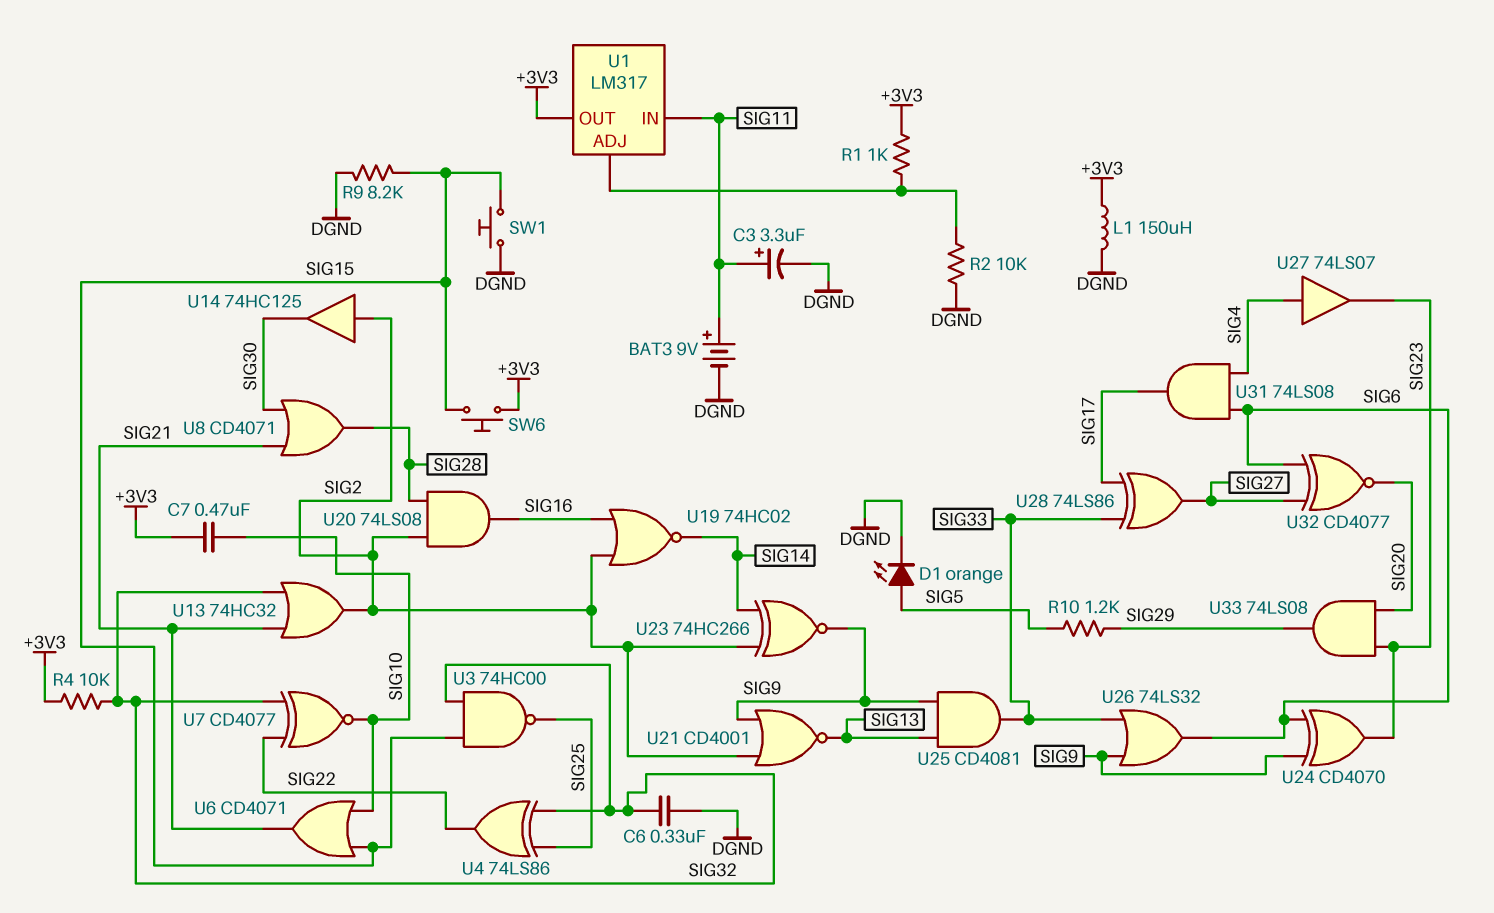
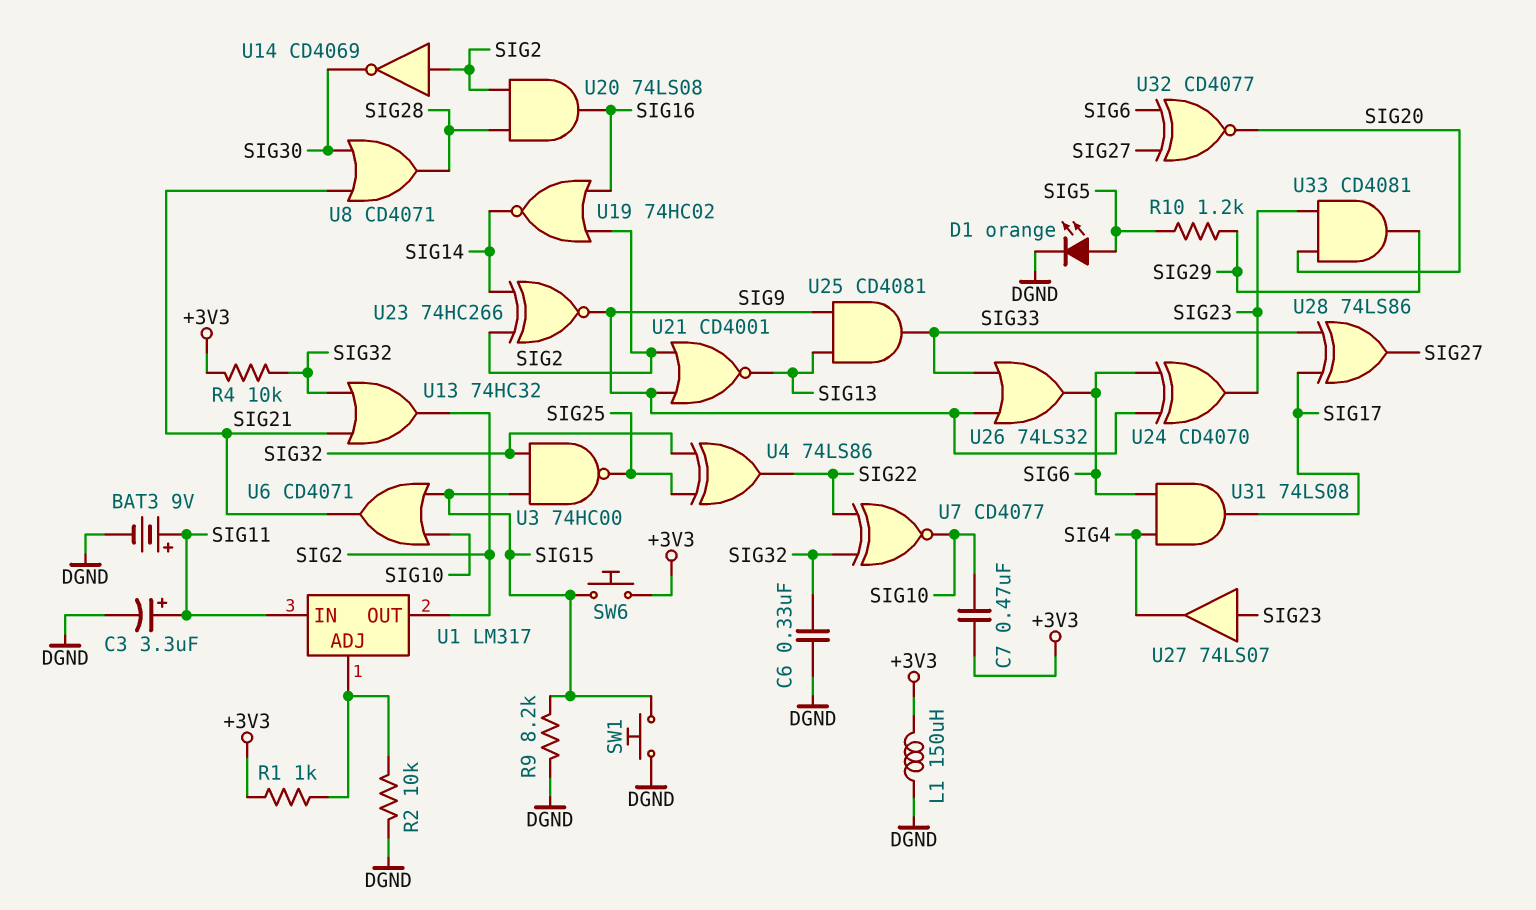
U1 pin OUT: +3V3 -> SIG2
U14: buffer 74HC125 (in SIG2, out SIG30) -> NOT CD4069 (in SIG2, out SIG30)
U27: buffer 74LS07 (in SIG4, out SIG23) -> buffer 74LS07 (in SIG23, out SIG4)
U33: AND 74LS08 (in SIG20, in SIG23, out SIG29) -> AND CD4081 (in SIG20, in SIG23, out SIG29)

